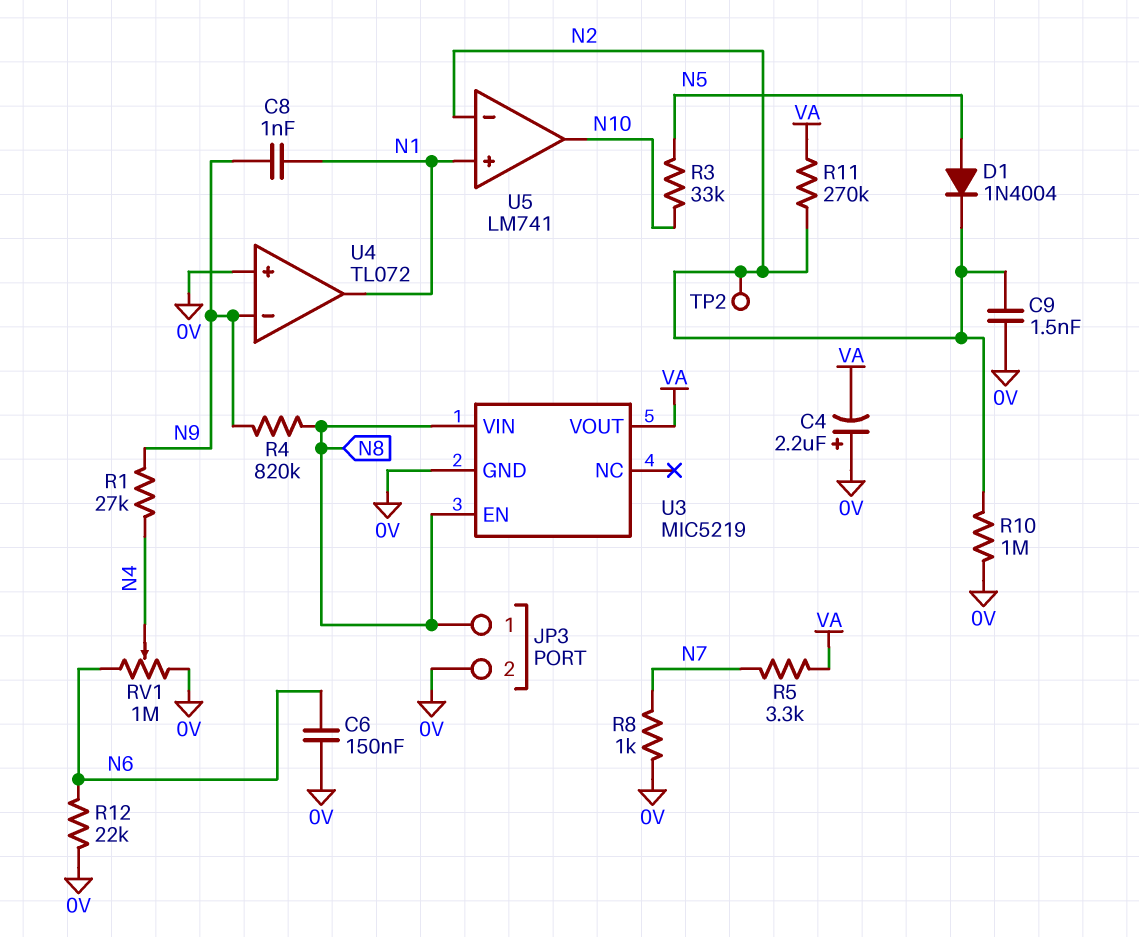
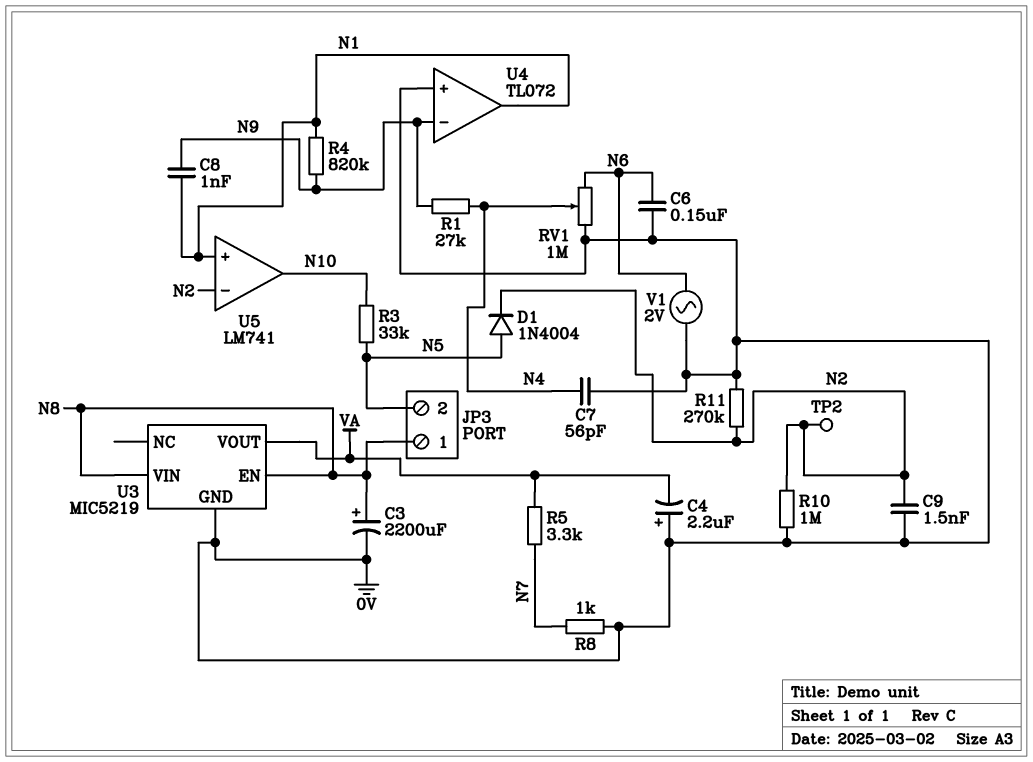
C3: none -> 2200uF (plus N8, minus 0V)
C7: none -> 56pF (0V, N4)
JP3 pin 2: 0V -> N5
R4: 820k (N8, N9) -> 820k (N1, N9)
R11: 270k (N2, VA) -> 270k (0V, N2)
R12: 22k (0V, N6) -> none
V1: none -> AC 2V (0V, N6)

